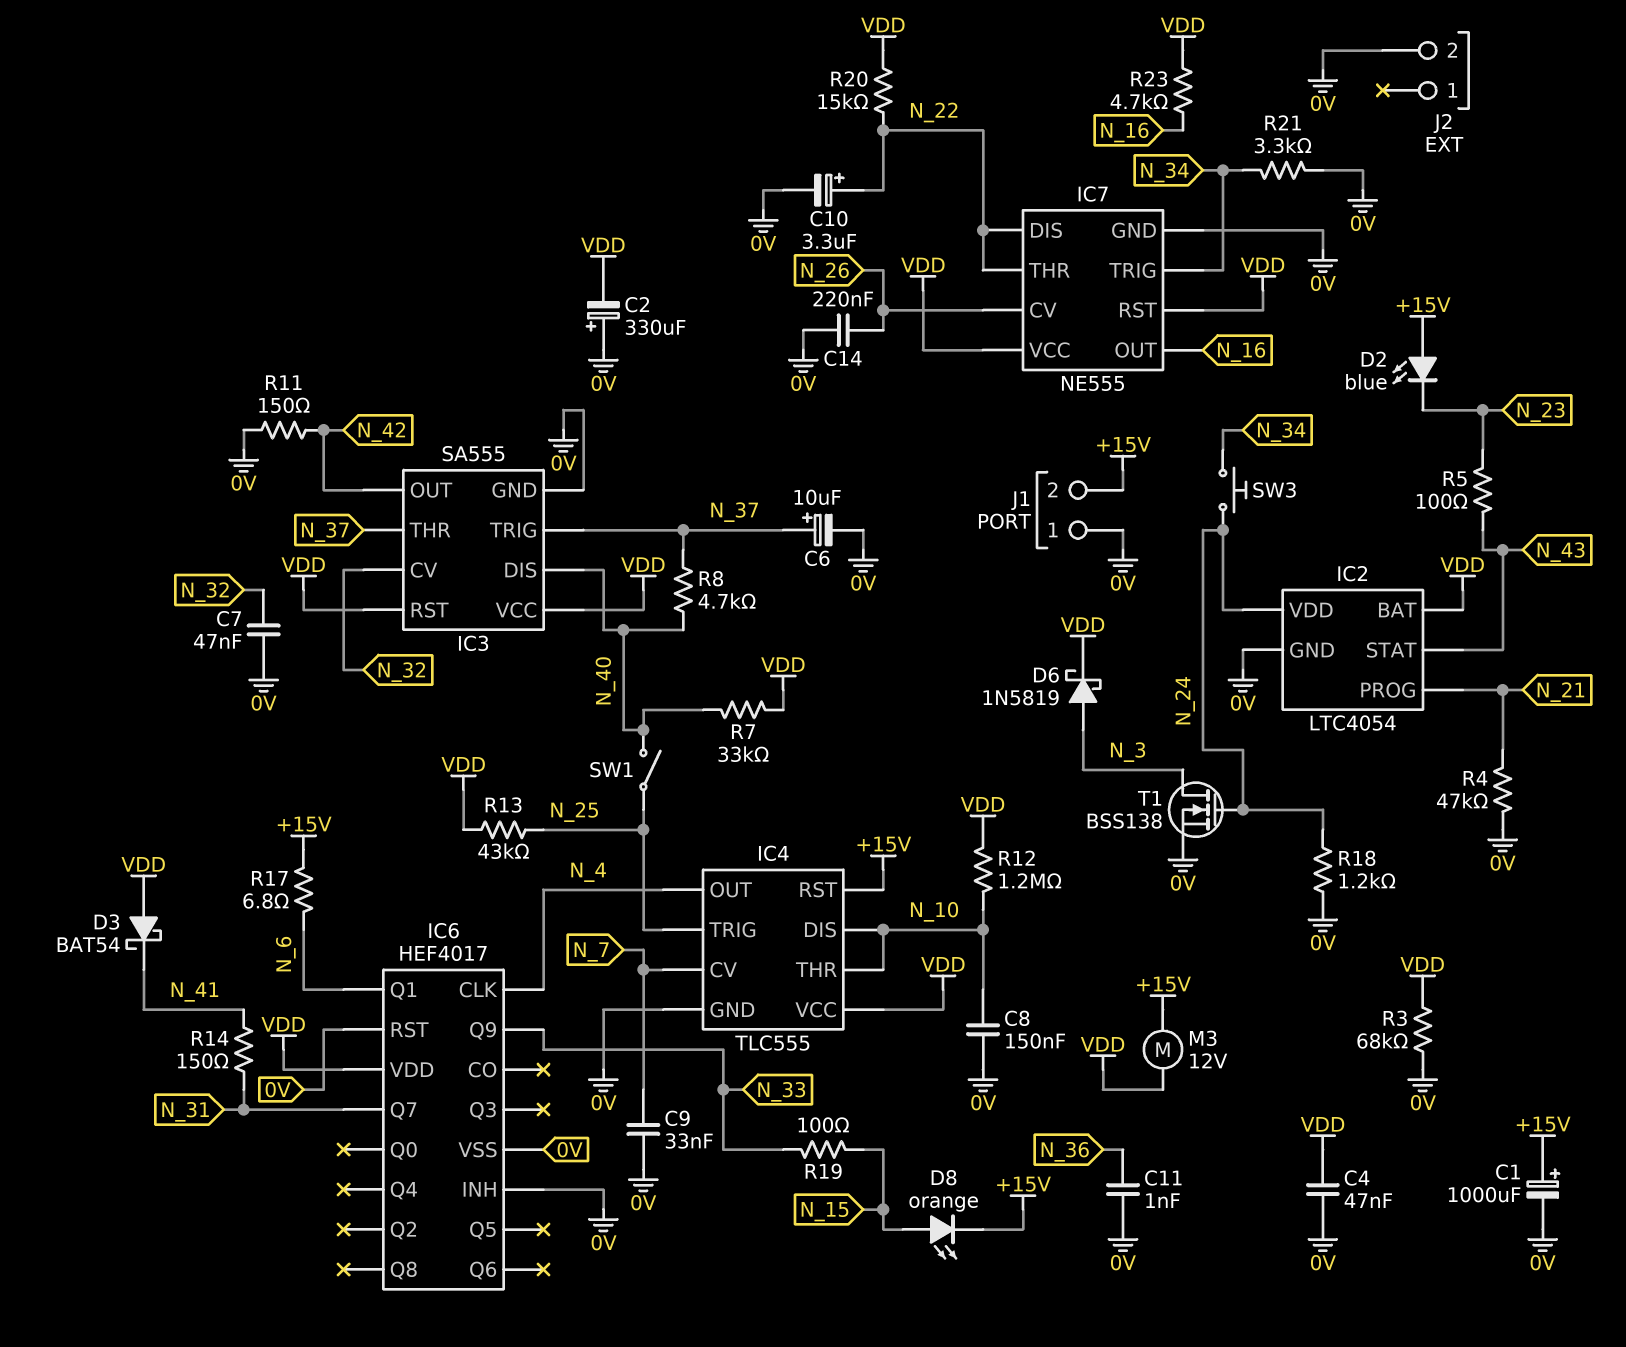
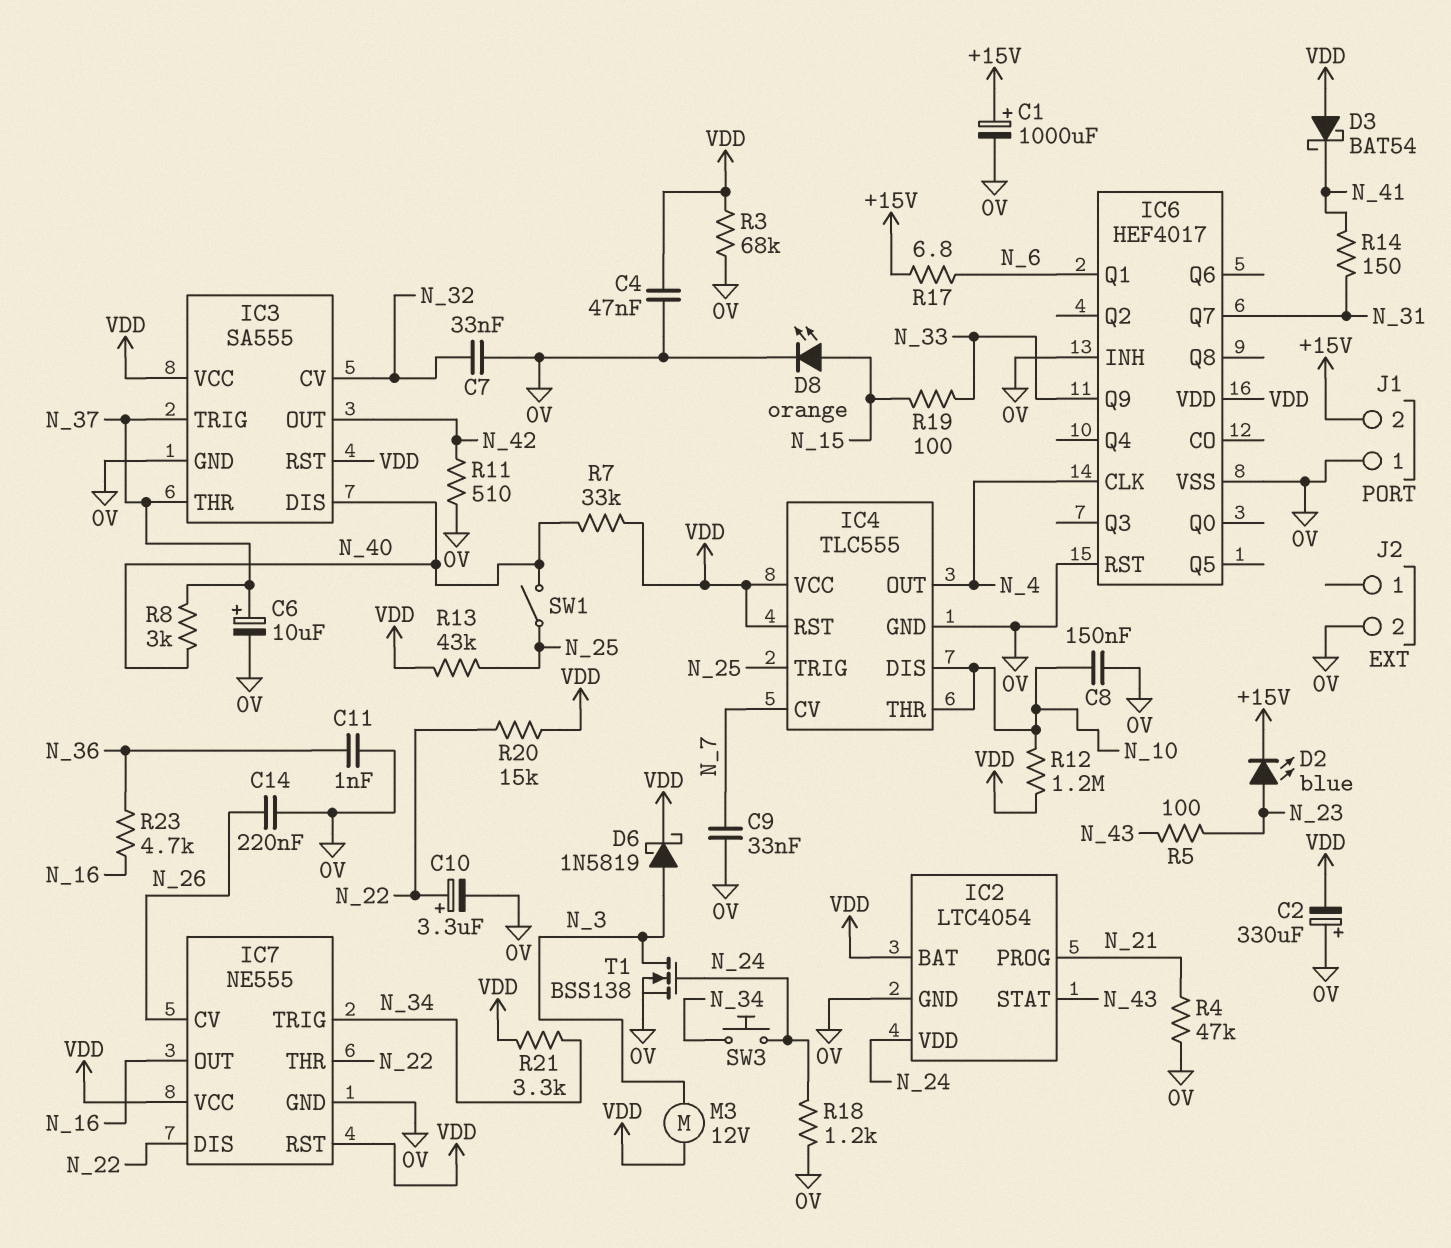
C7: 47nF (0V, N_32) -> 33nF (0V, N_32)
D2: LED blue (A +15V, K N_23) -> LED blue (A N_23, K +15V)
D8: LED orange (A N_15, K +15V) -> LED orange (A N_15, K 0V)
IC4 pin RST: +15V -> VDD
M3: motor 12V (+15V, VDD) -> motor 12V (N_3, VDD)
R8: 4.7k (N_37, N_40) -> 3k (N_37, N_40)
R11: 150 (0V, N_42) -> 510 (0V, N_42)
R21: 3.3k (0V, N_34) -> 3.3k (N_34, VDD)
R23: 4.7k (N_16, VDD) -> 4.7k (N_16, N_36)

